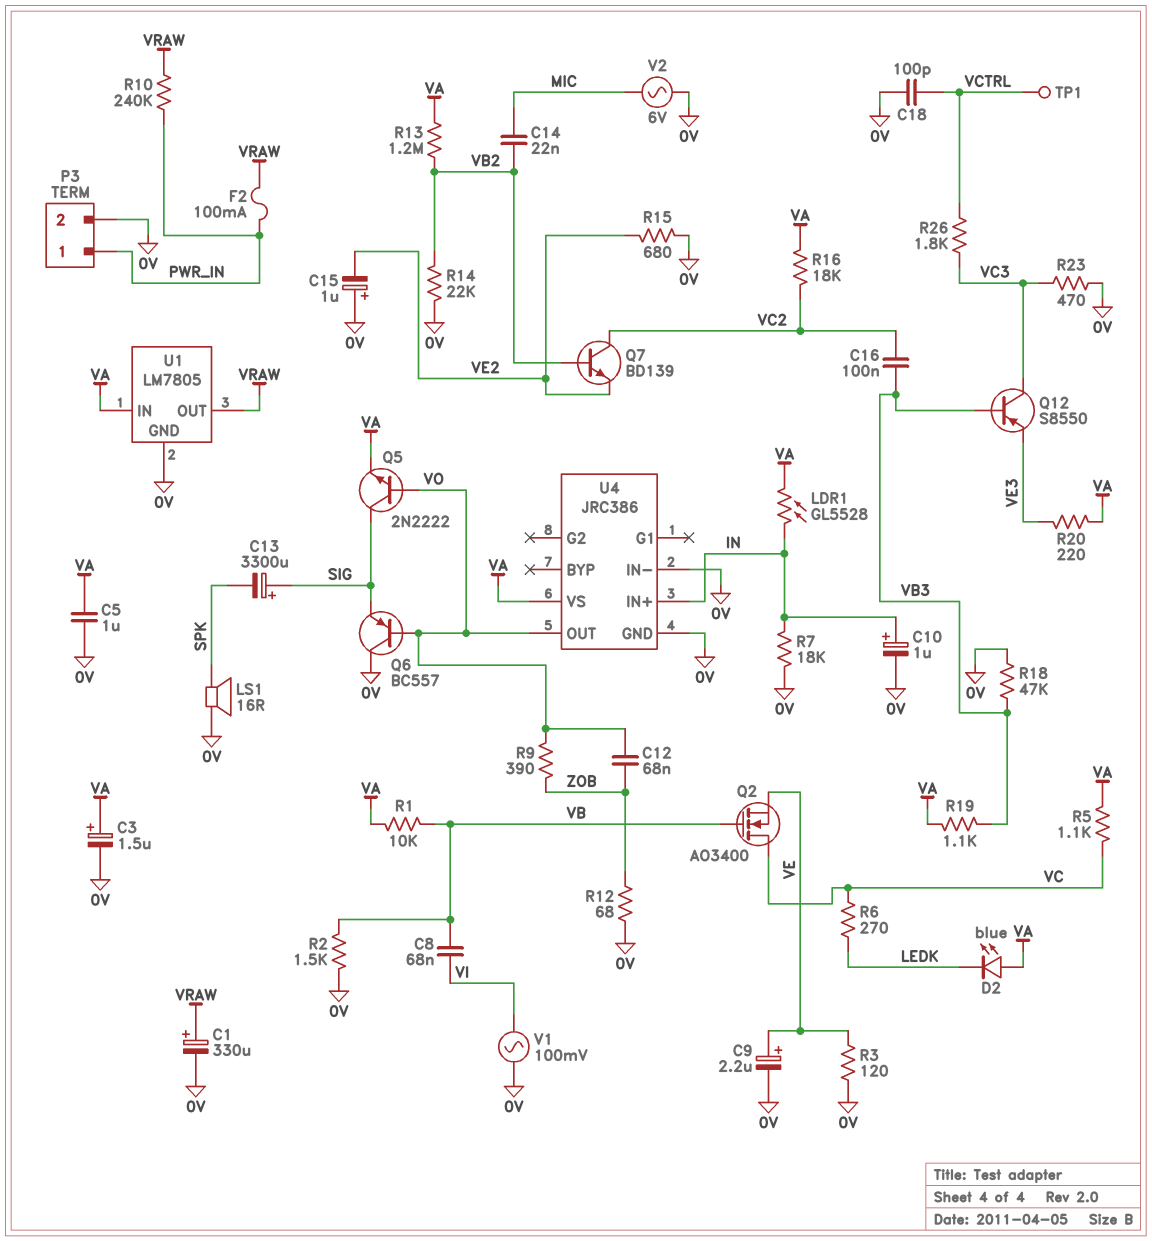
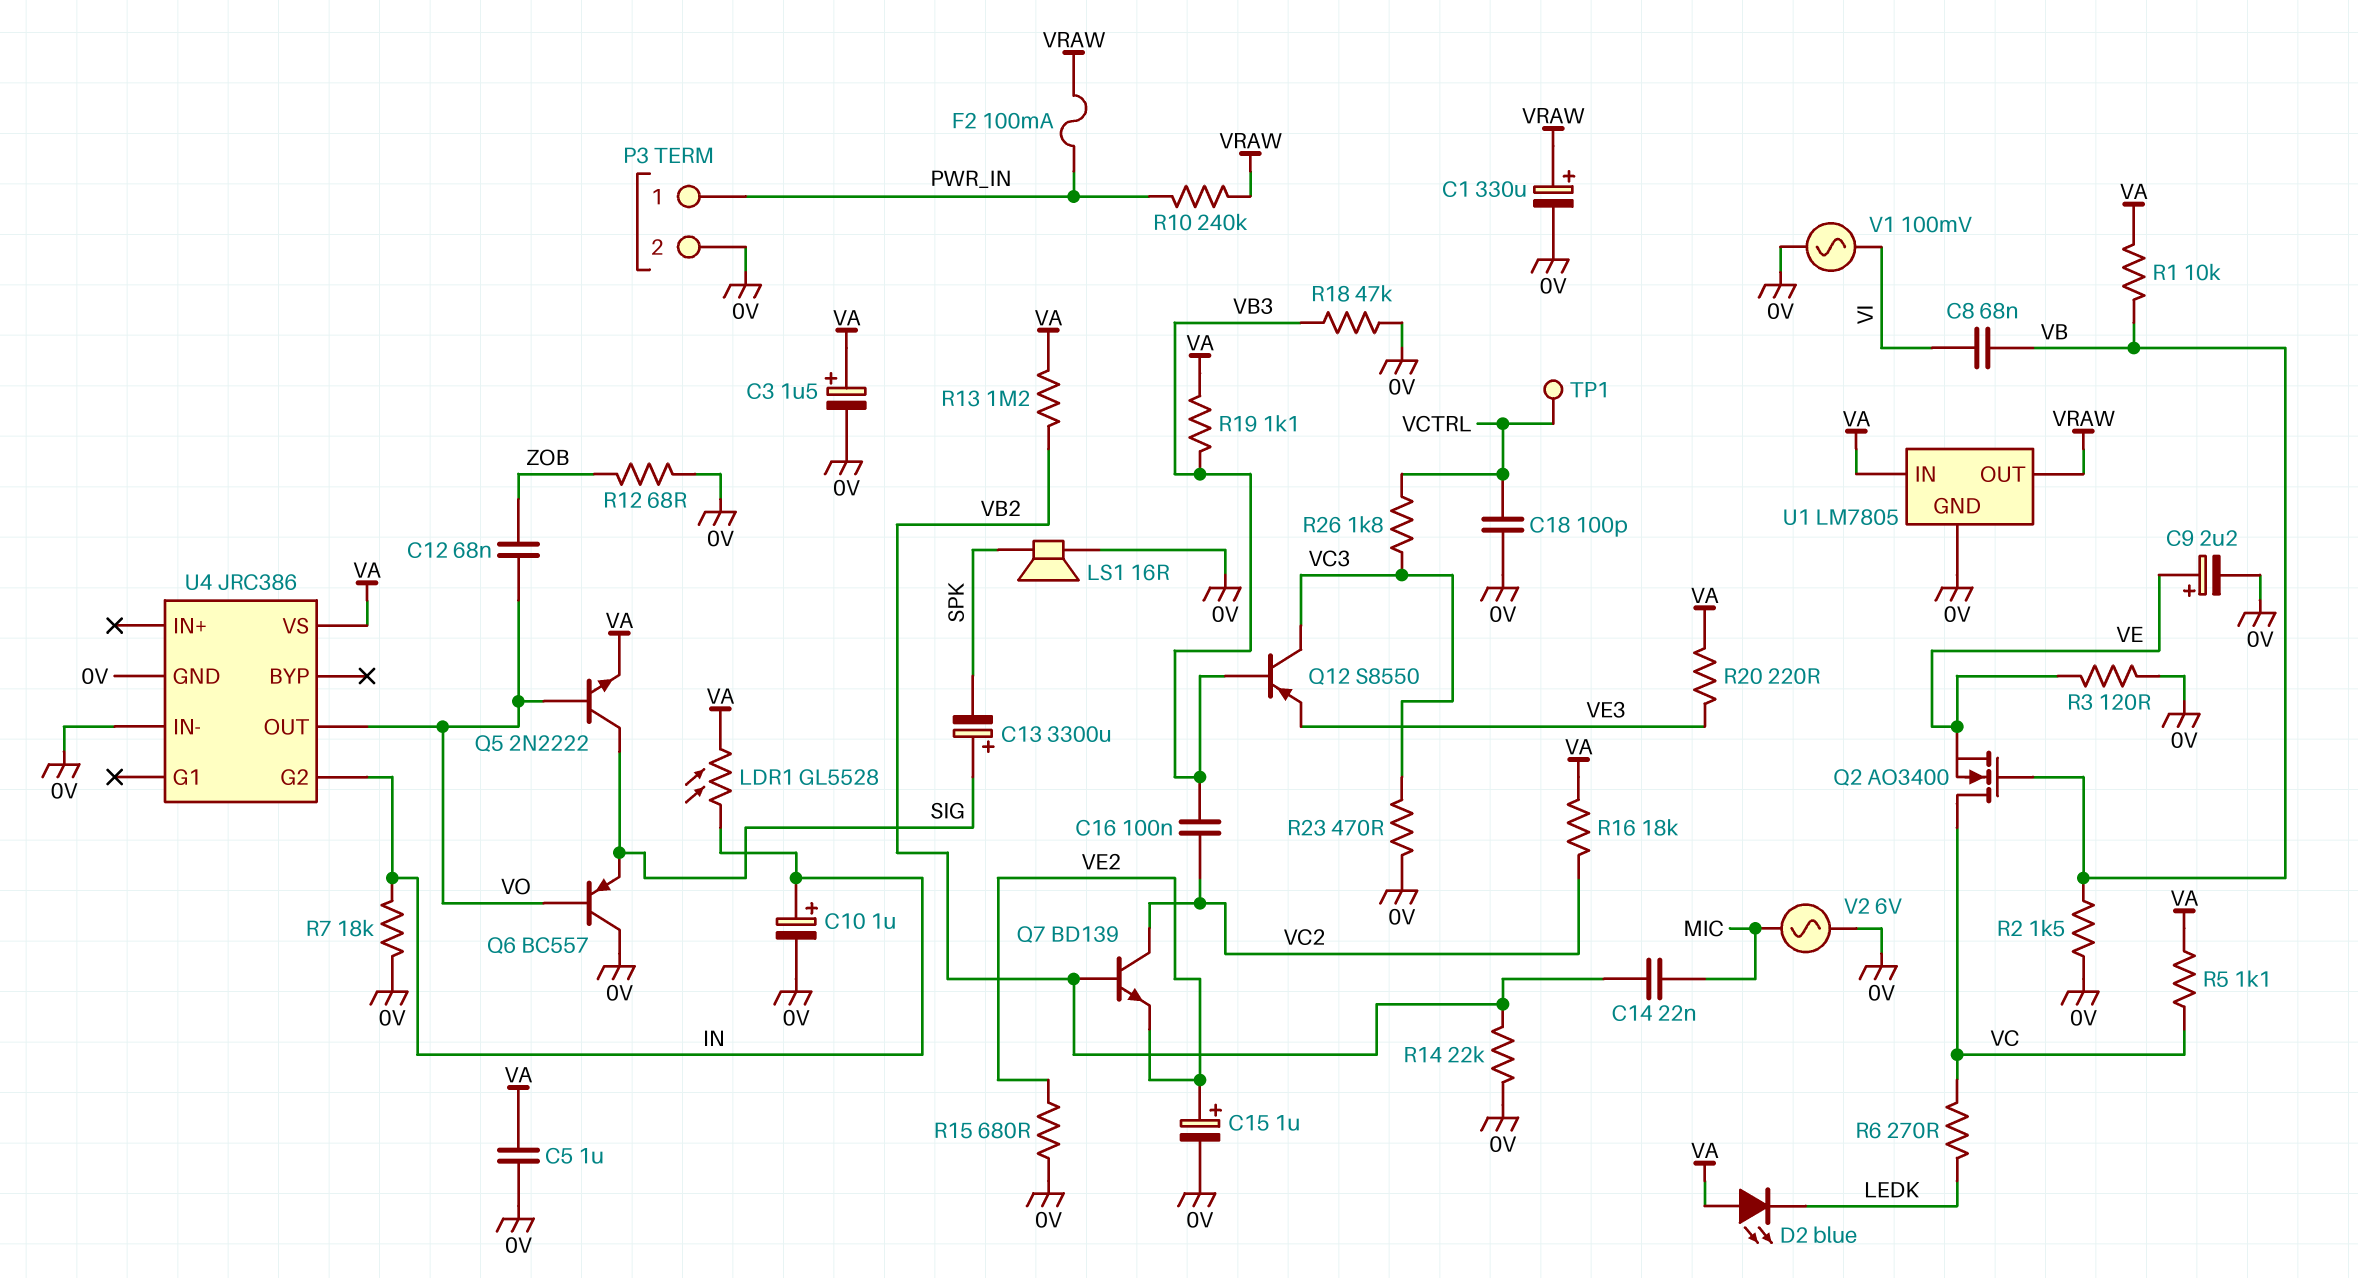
C15: 1uF (plus 0V, minus VE2) -> 1uF (plus VE2, minus 0V)
R9: 390 (VO, ZOB) -> none
U4 pin G2: none -> IN
U4 pin IN+: IN -> none

